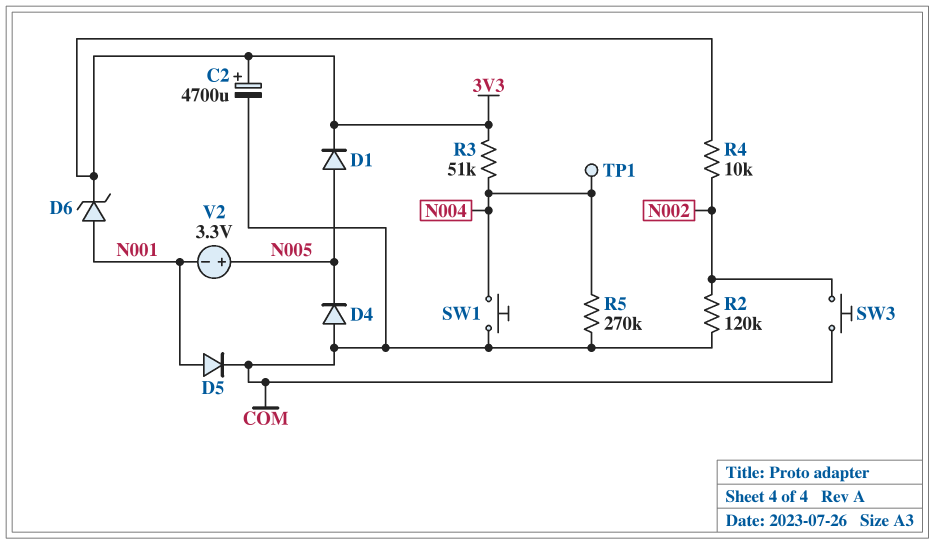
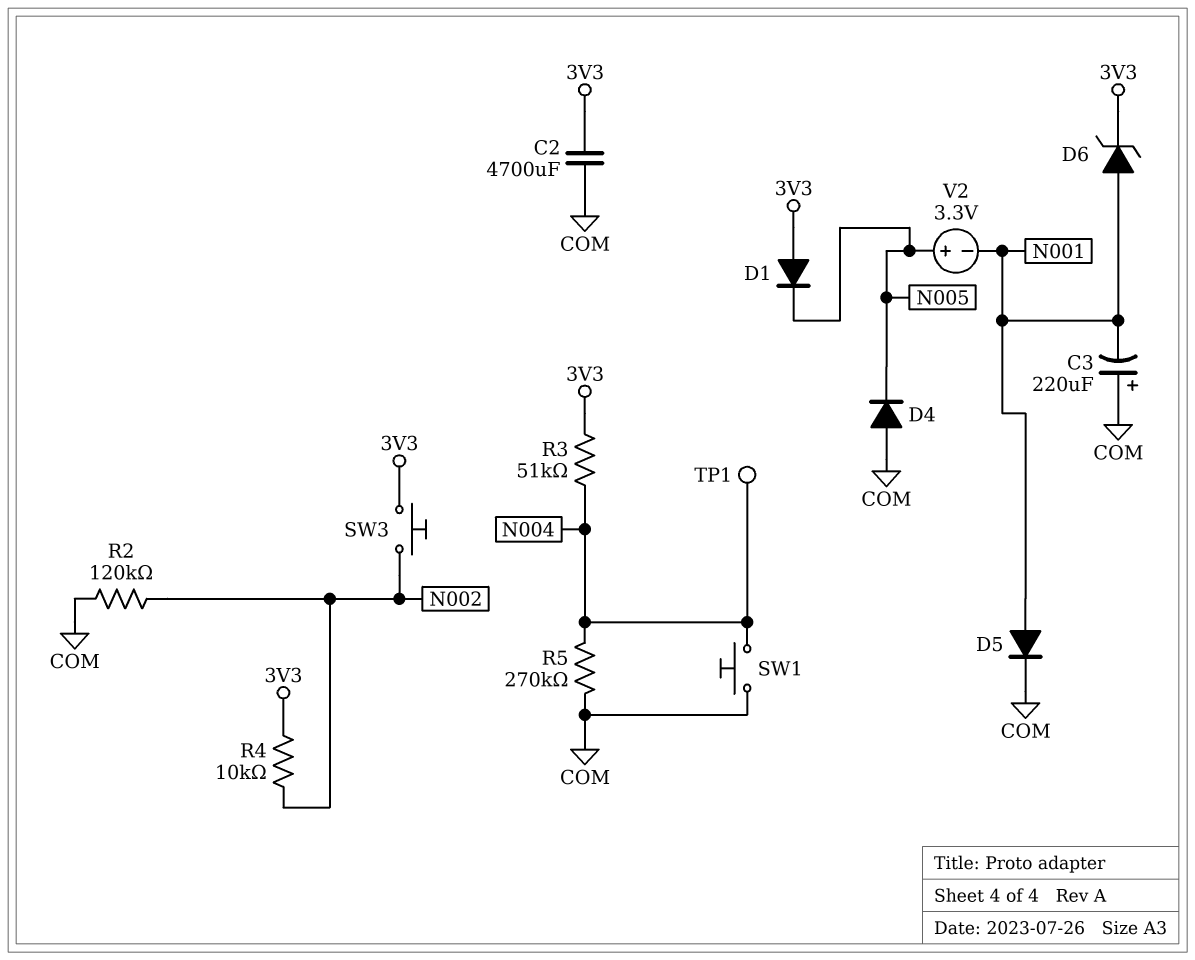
C2: 4700uF (plus 3V3, minus COM) -> 4700uF (3V3, COM)
C3: none -> 220uF (plus COM, minus N001)
D1: diode (A N005, K 3V3) -> diode (A 3V3, K N005)
SW3: button (COM, N002) -> button (3V3, N002)

